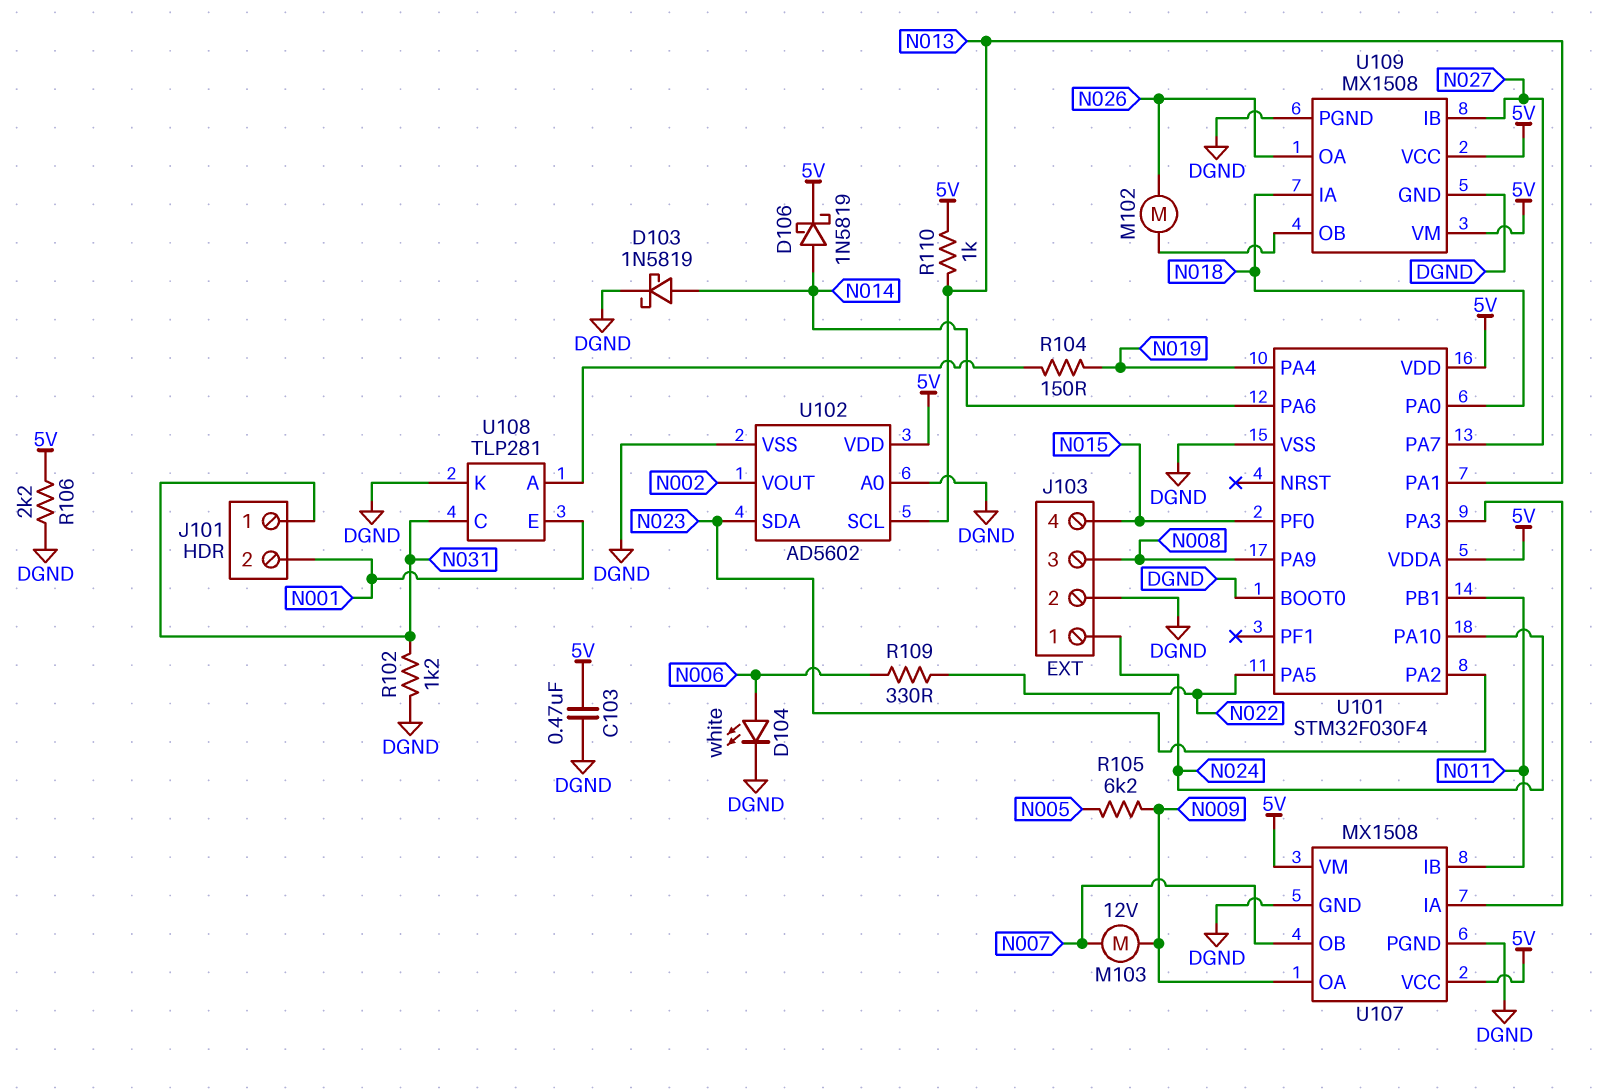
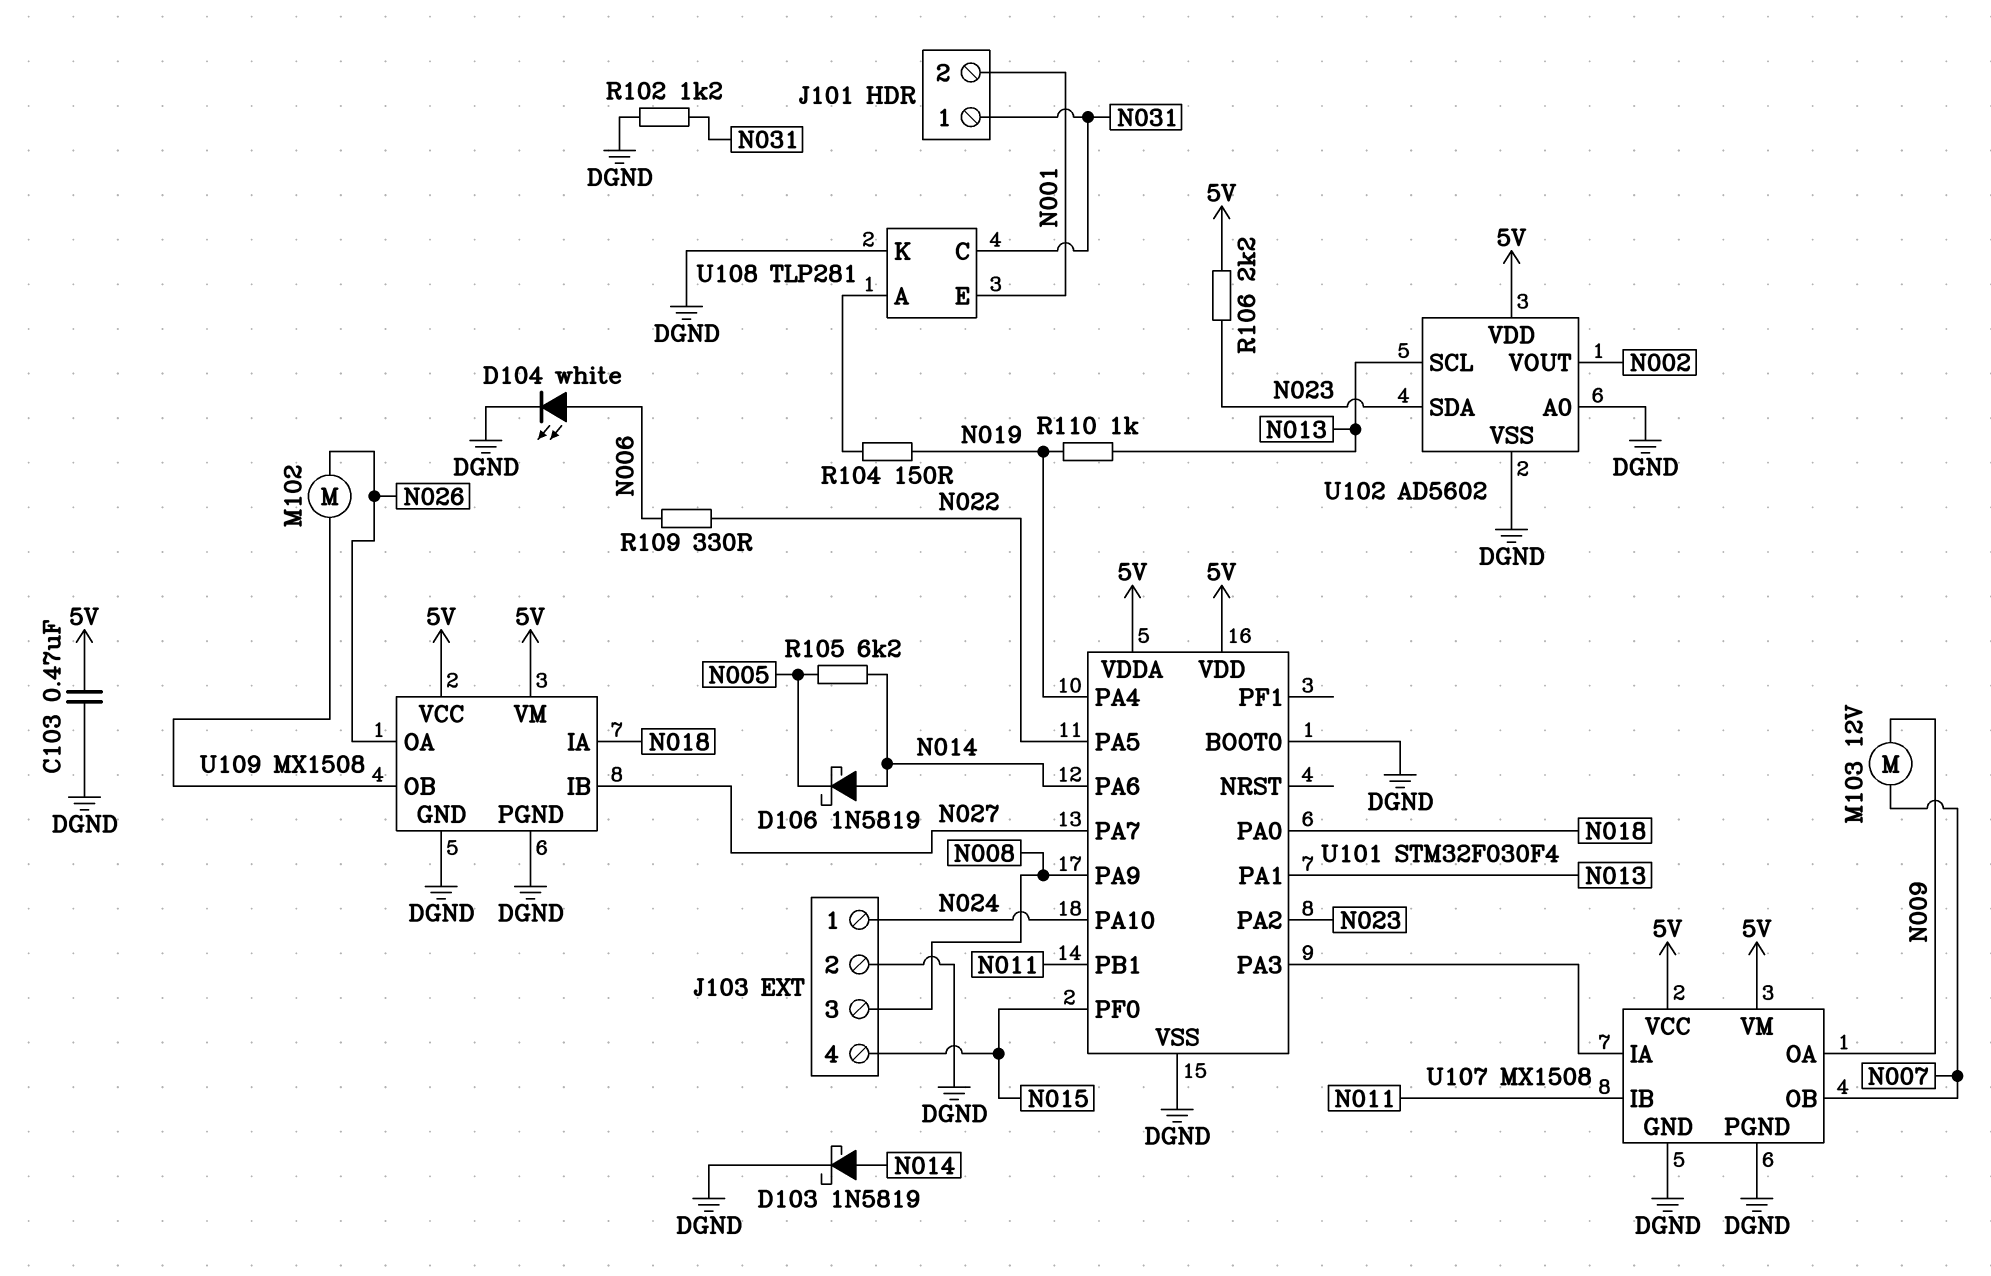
D106: schottky 1N5819 (A N014, K 5V) -> schottky 1N5819 (A N014, K N005)
R105: 6.2k (N005, N009) -> 6.2k (N005, N014)
R106: 2.2k (5V, DGND) -> 2.2k (5V, N023)
R110: 1k (5V, N013) -> 1k (N013, N019)

